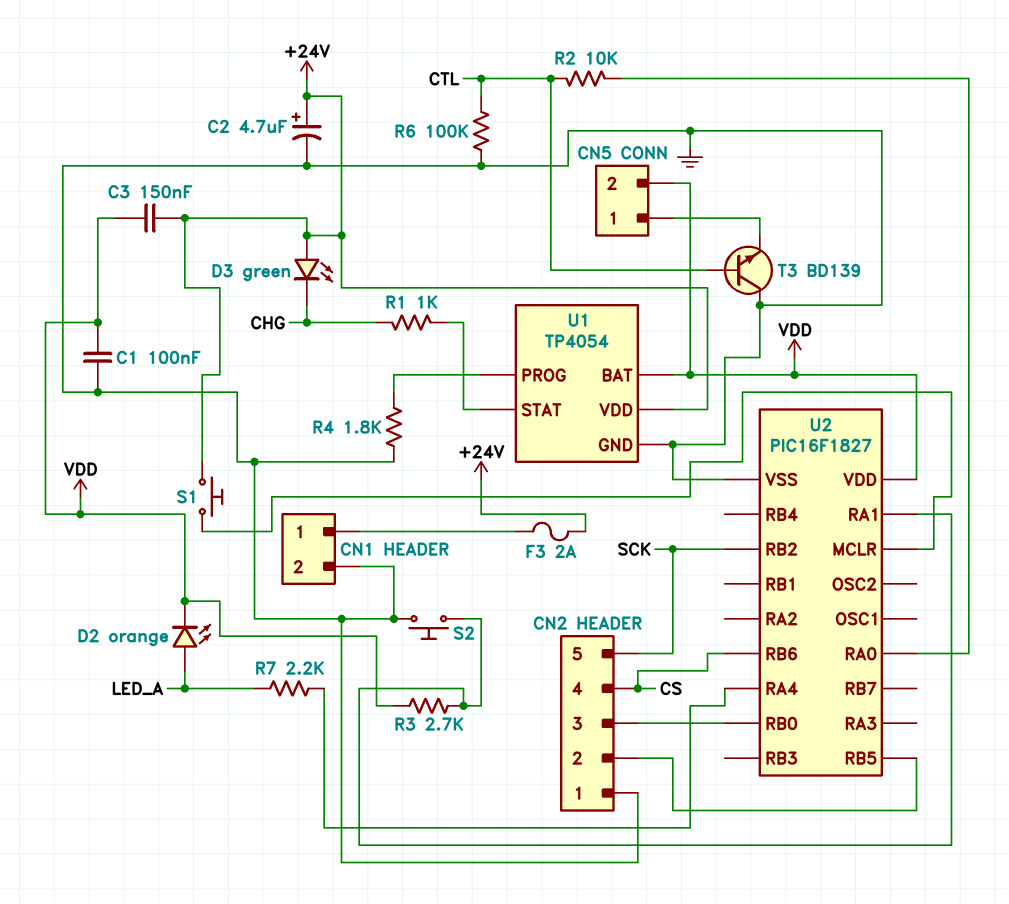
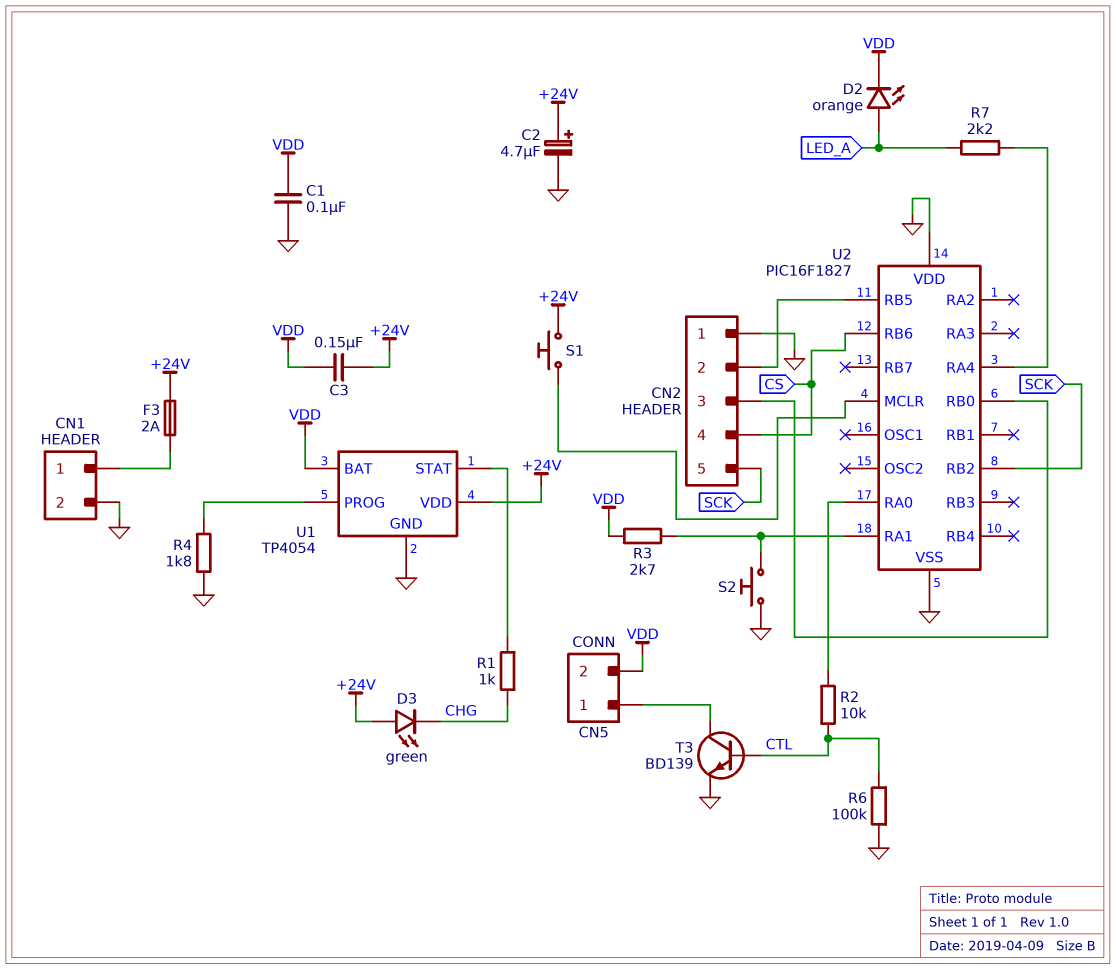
T3: NPN BD139 (B CTL, C GND, E CN5/1) -> NPN BD139 (B CTL, C CN5/1, E GND)
U2 pin VDD: VDD -> GND

